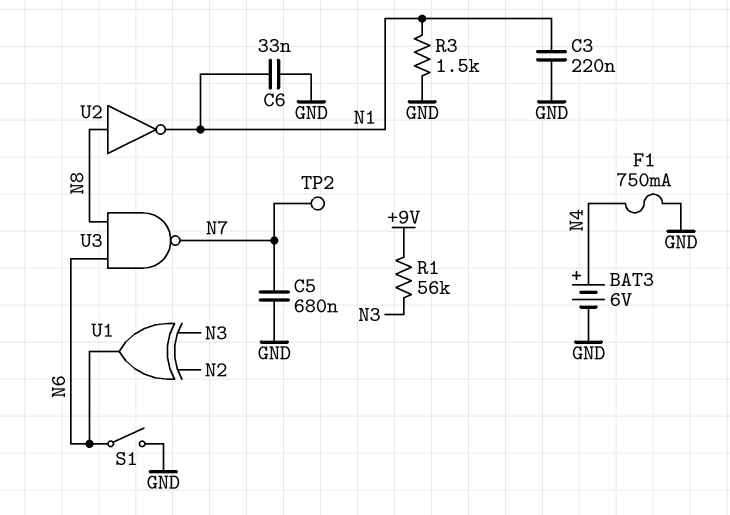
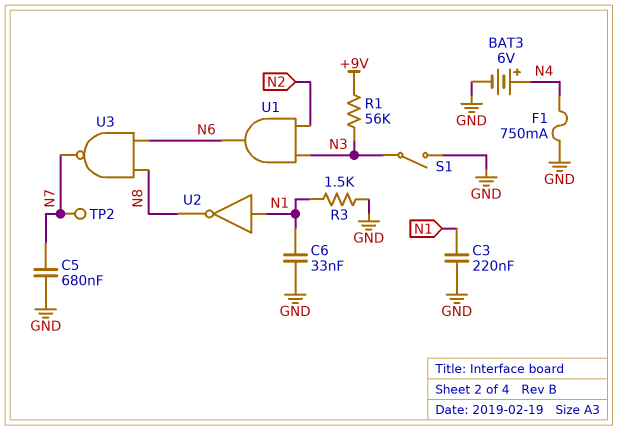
S1: switch (GND, N6) -> switch (GND, N3)
U1: XOR (in N2, in N3, out N6) -> AND (in N2, in N3, out N6)
U2: NOT (in N8, out N1) -> NOT (in N1, out N8)

